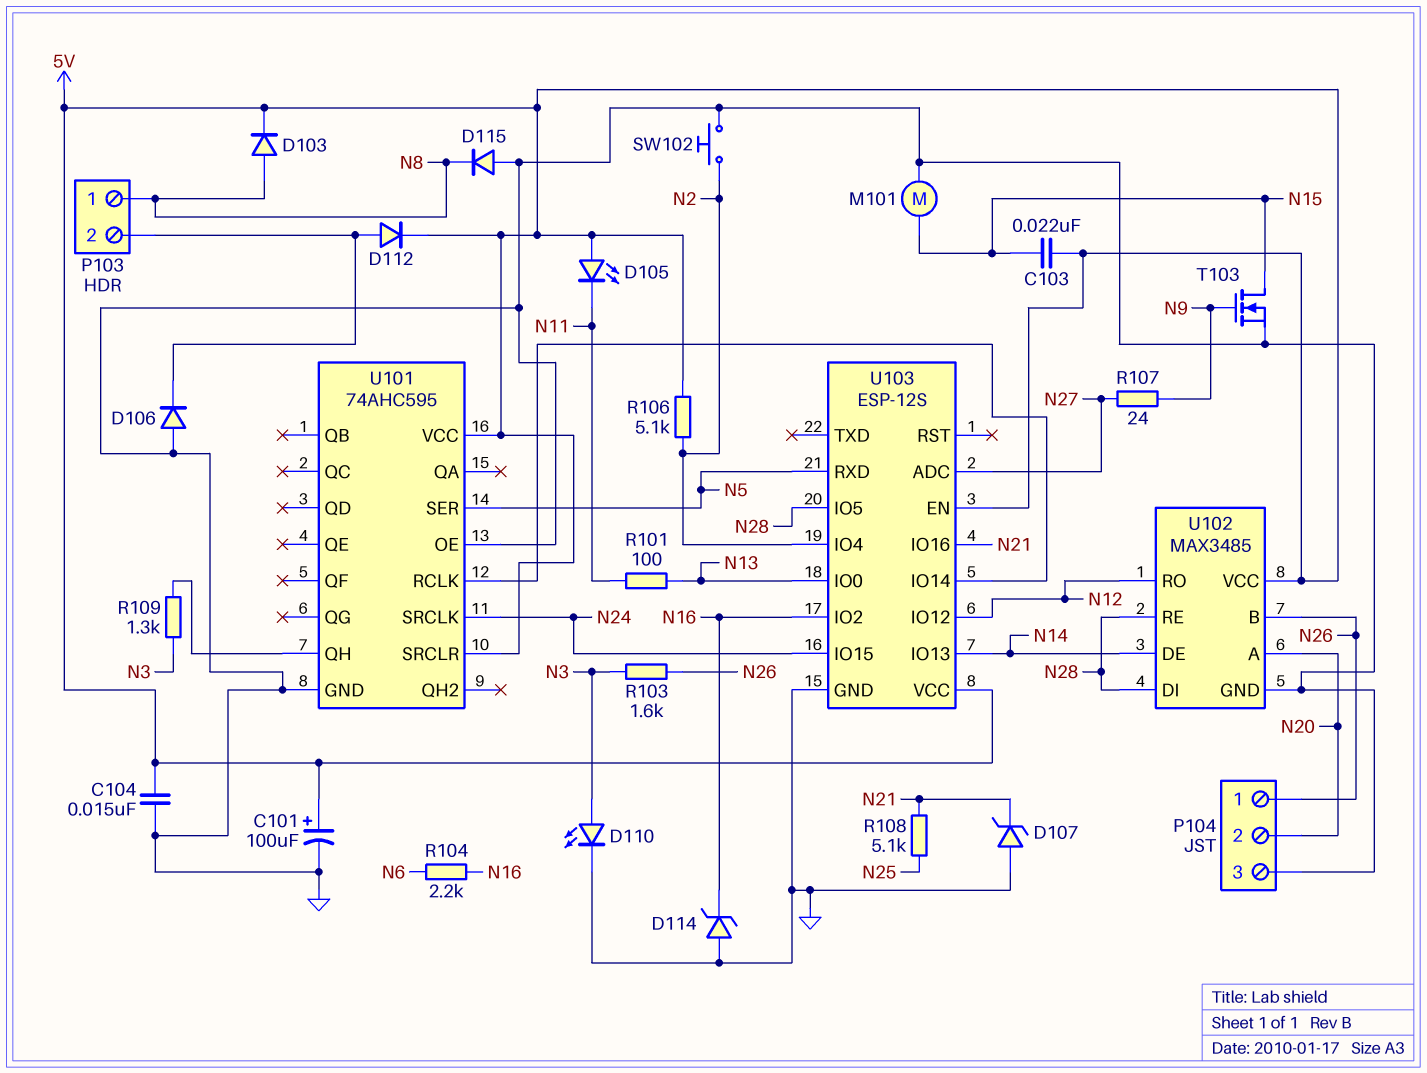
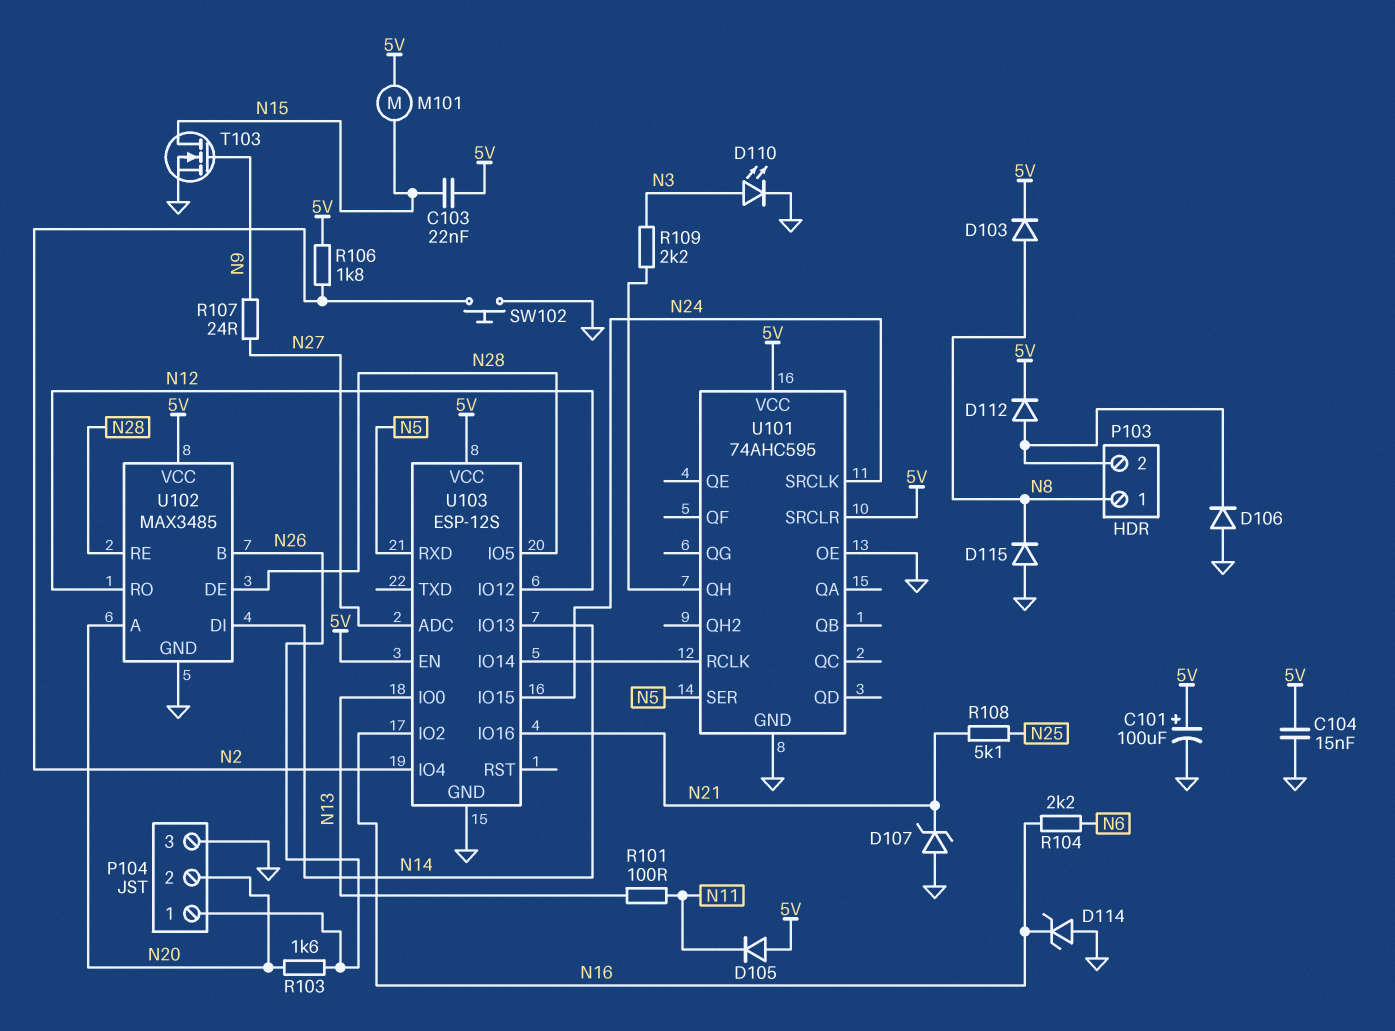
D105: LED (A 5V, K N11) -> diode (A 5V, K N11)
M101: motor (GND, N15) -> motor (5V, N15)
R103: 1.6k (N3, N26) -> 1.6k (N20, N26)
R106: 5.1k (5V, N2) -> 1.8k (5V, N2)
R109: 1.3k (N3, U101/QH) -> 2.2k (N3, U101/QH)
U102 pin DE: N14 -> N28
U102 pin DI: N28 -> N14

